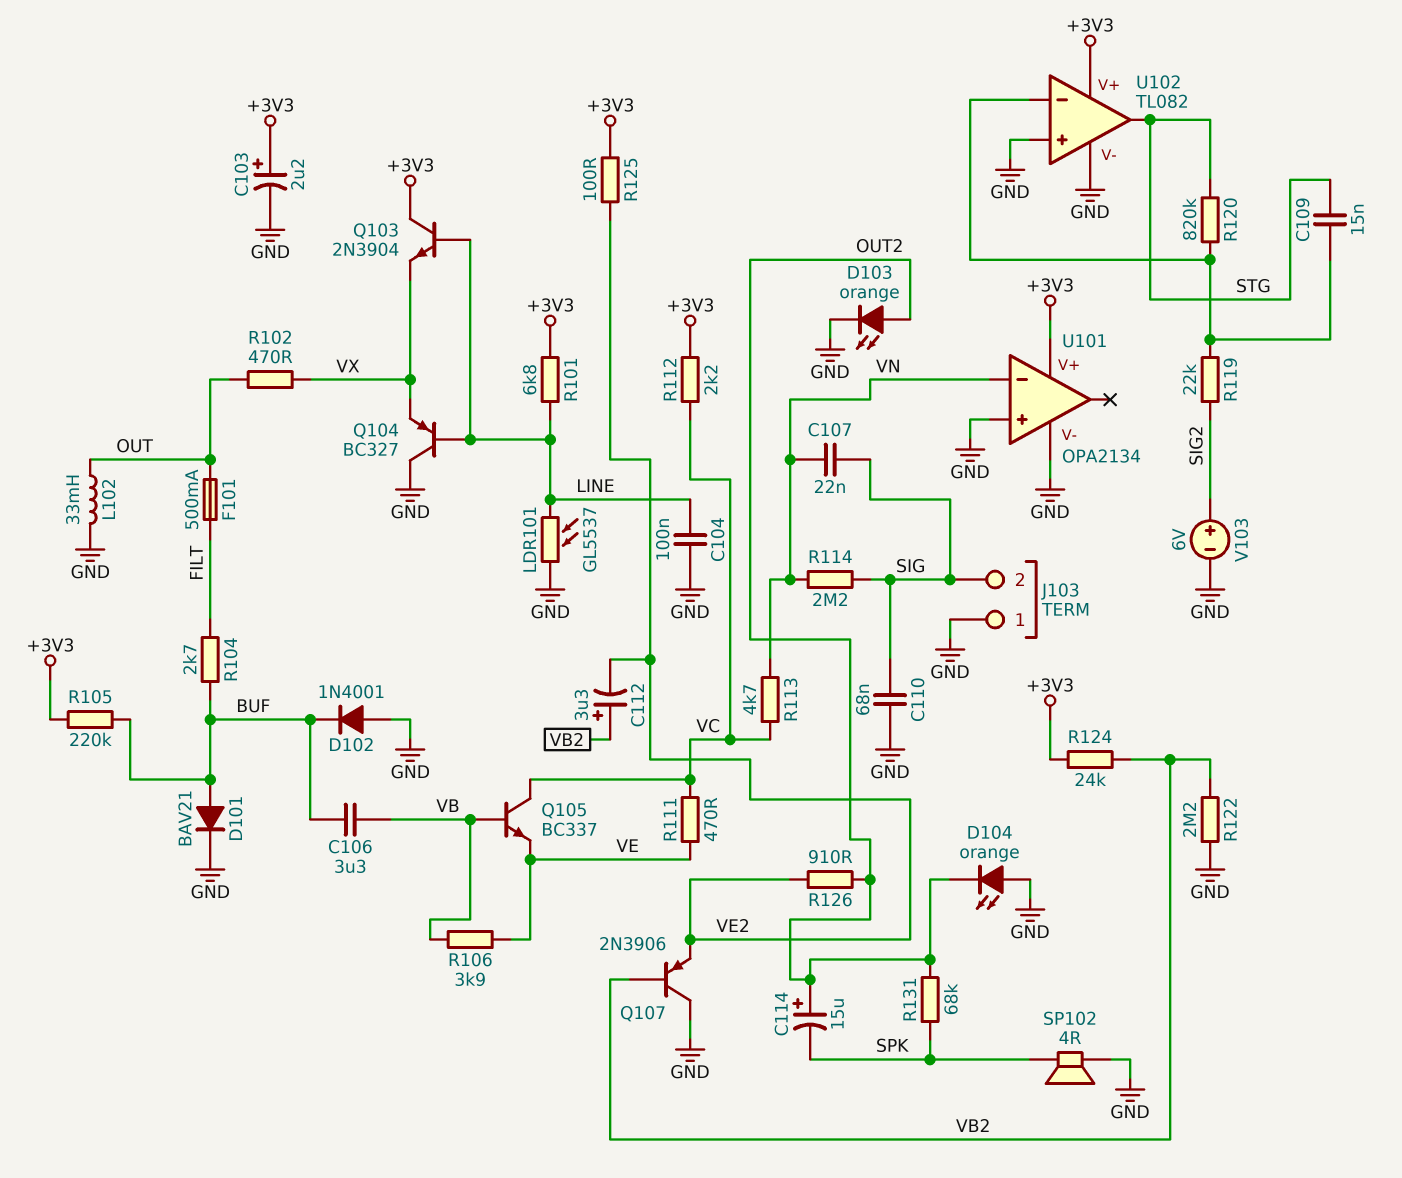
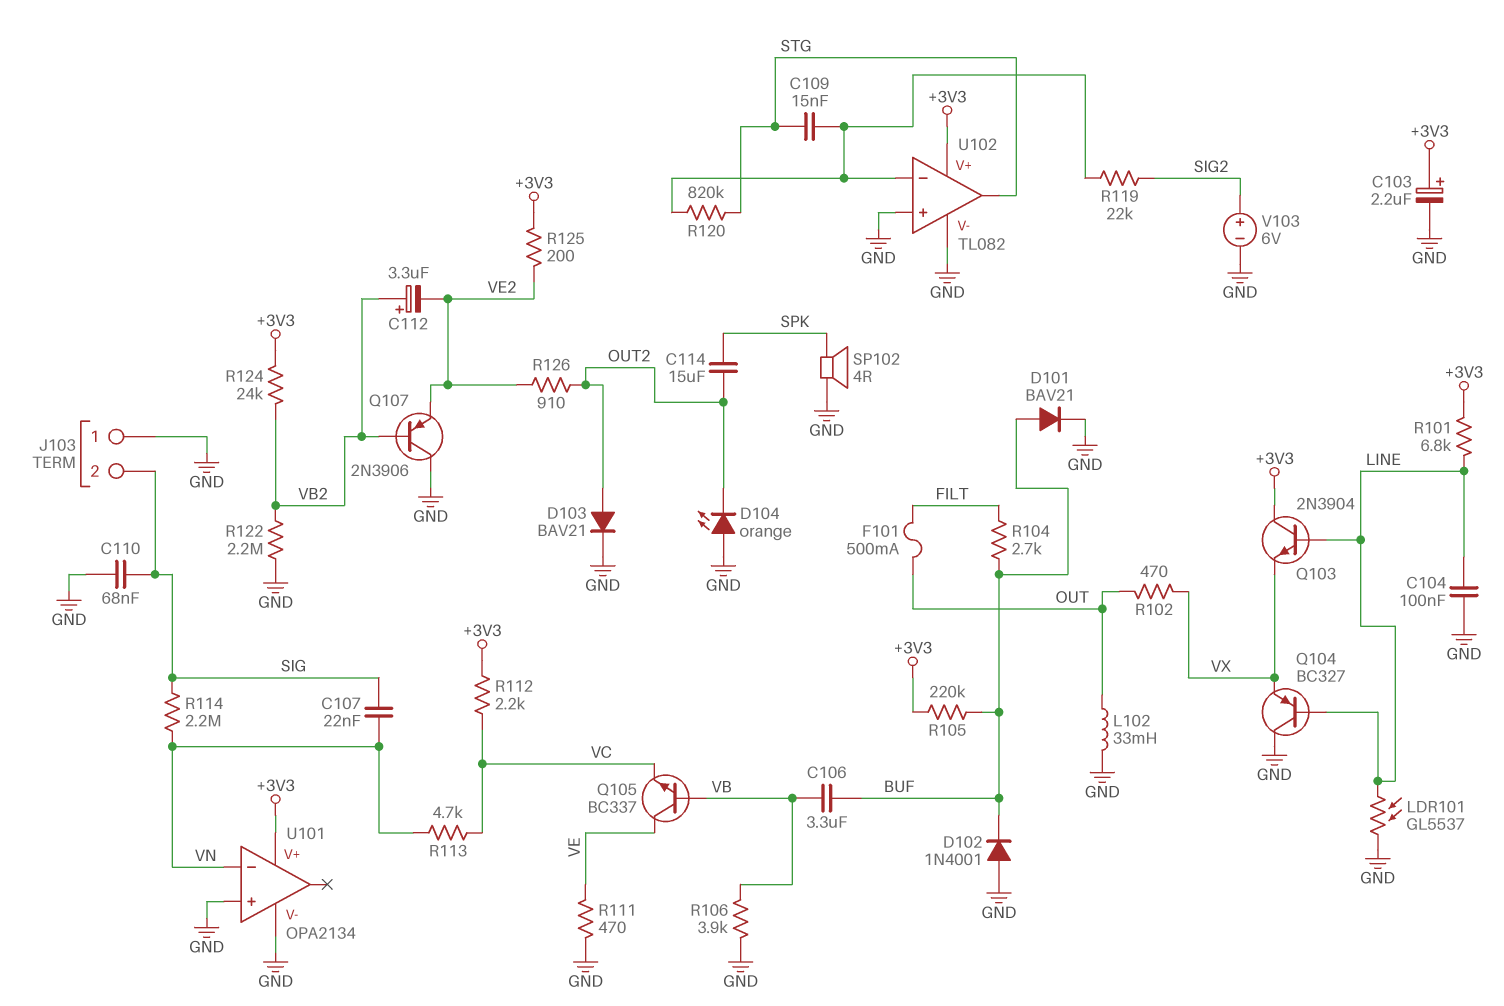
C114: 15uF (plus OUT2, minus SPK) -> 15uF (OUT2, SPK)
D103: LED orange (A OUT2, K GND) -> diode BAV21 (A OUT2, K GND)
Q105: NPN BC337 (B VB, C VC, E VE) -> NPN BC337 (B VB, C VE, E VC)
R106: 3.9k (VB, VE) -> 3.9k (GND, VB)
R111: 470 (VC, VE) -> 470 (GND, VE)
R125: 100 (+3V3, VE2) -> 200 (+3V3, VE2)
R131: 68k (OUT2, SPK) -> none

